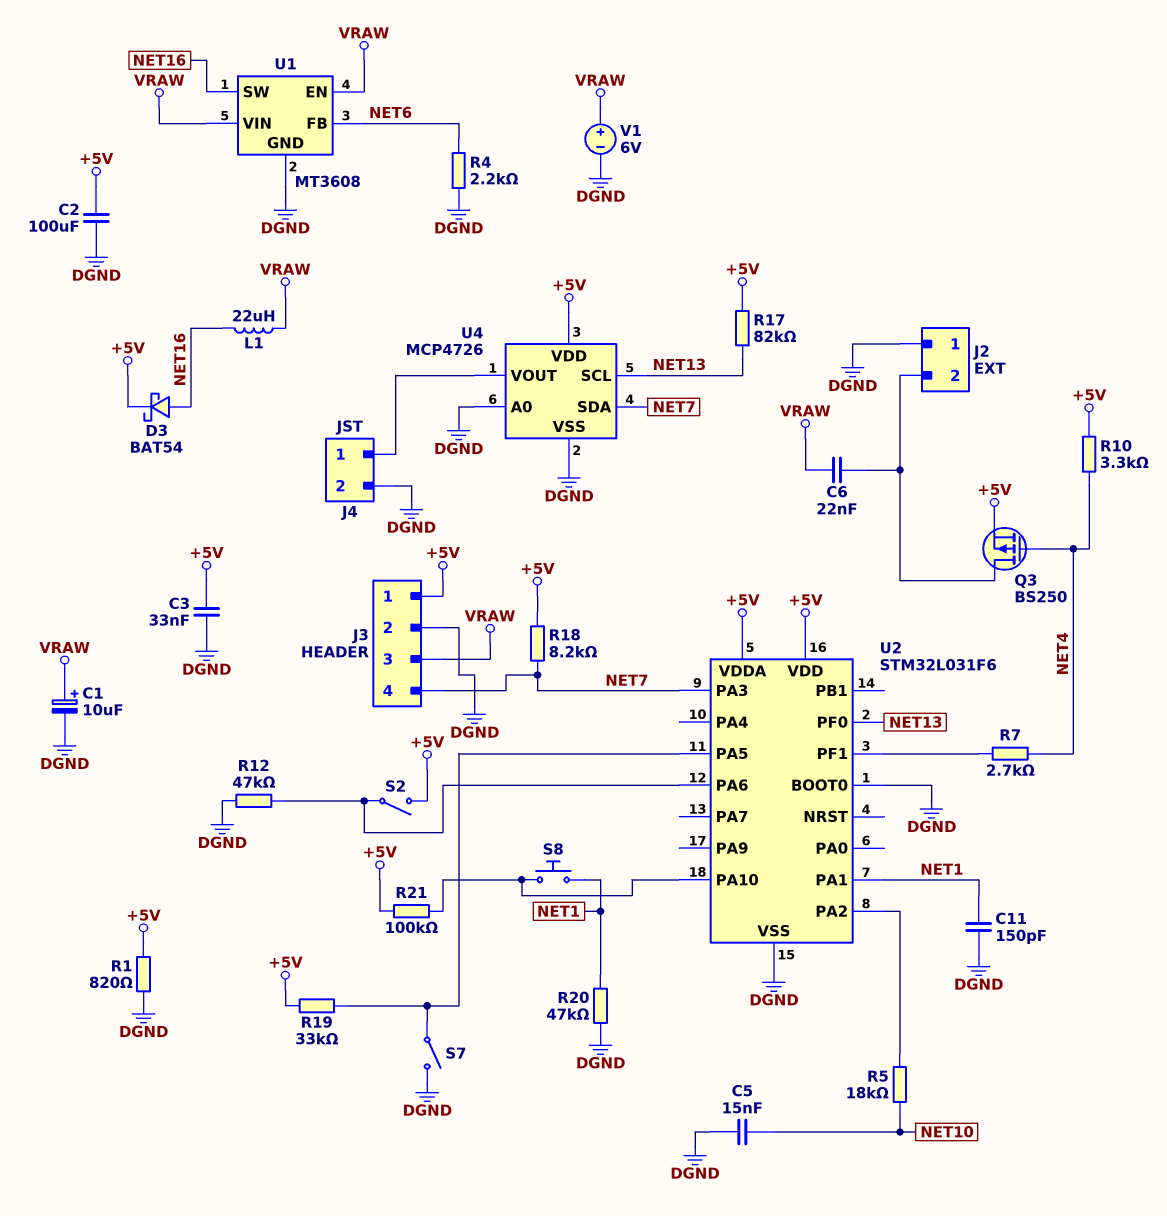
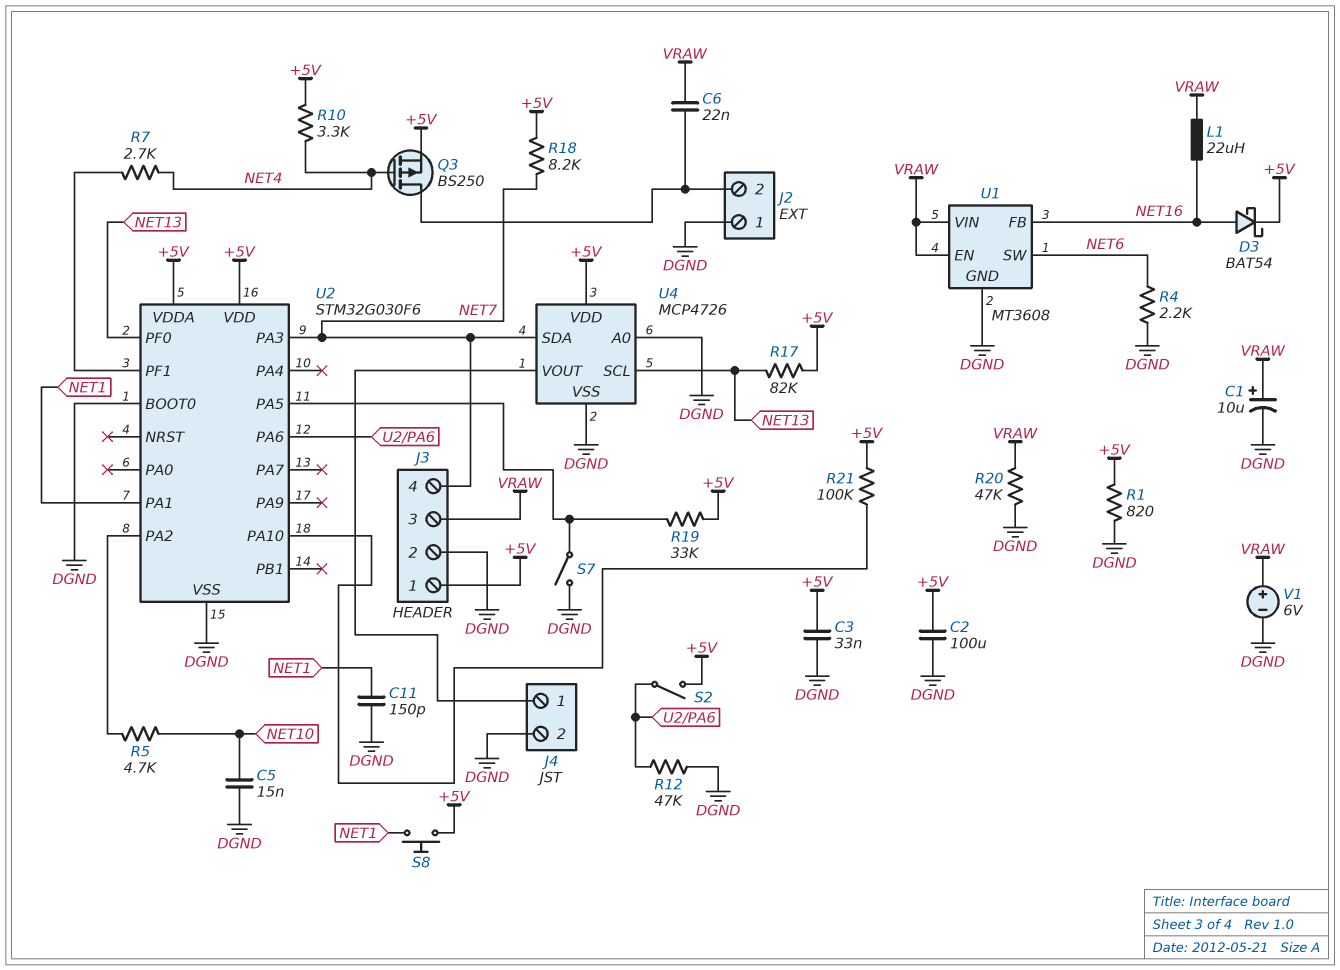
R5: 18k (NET10, U2/PA2) -> 4.7k (NET10, U2/PA2)
R20: 47k (DGND, NET1) -> 47k (DGND, VRAW)
S8: button (NET1, U2/PA10) -> button (+5V, NET1)
U1 pin FB: NET6 -> NET16
U1 pin SW: NET16 -> NET6
U2: STM32L031F6 -> STM32G030F6

